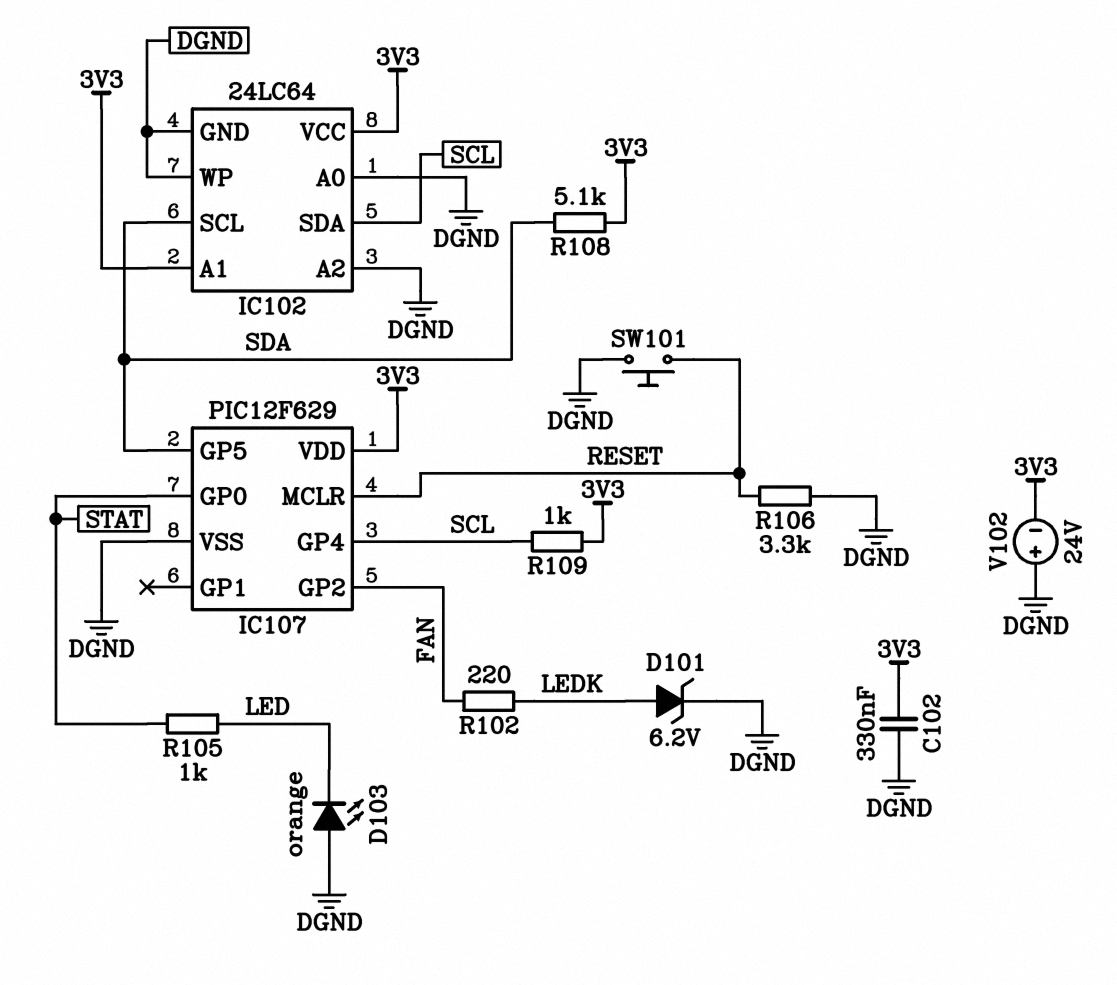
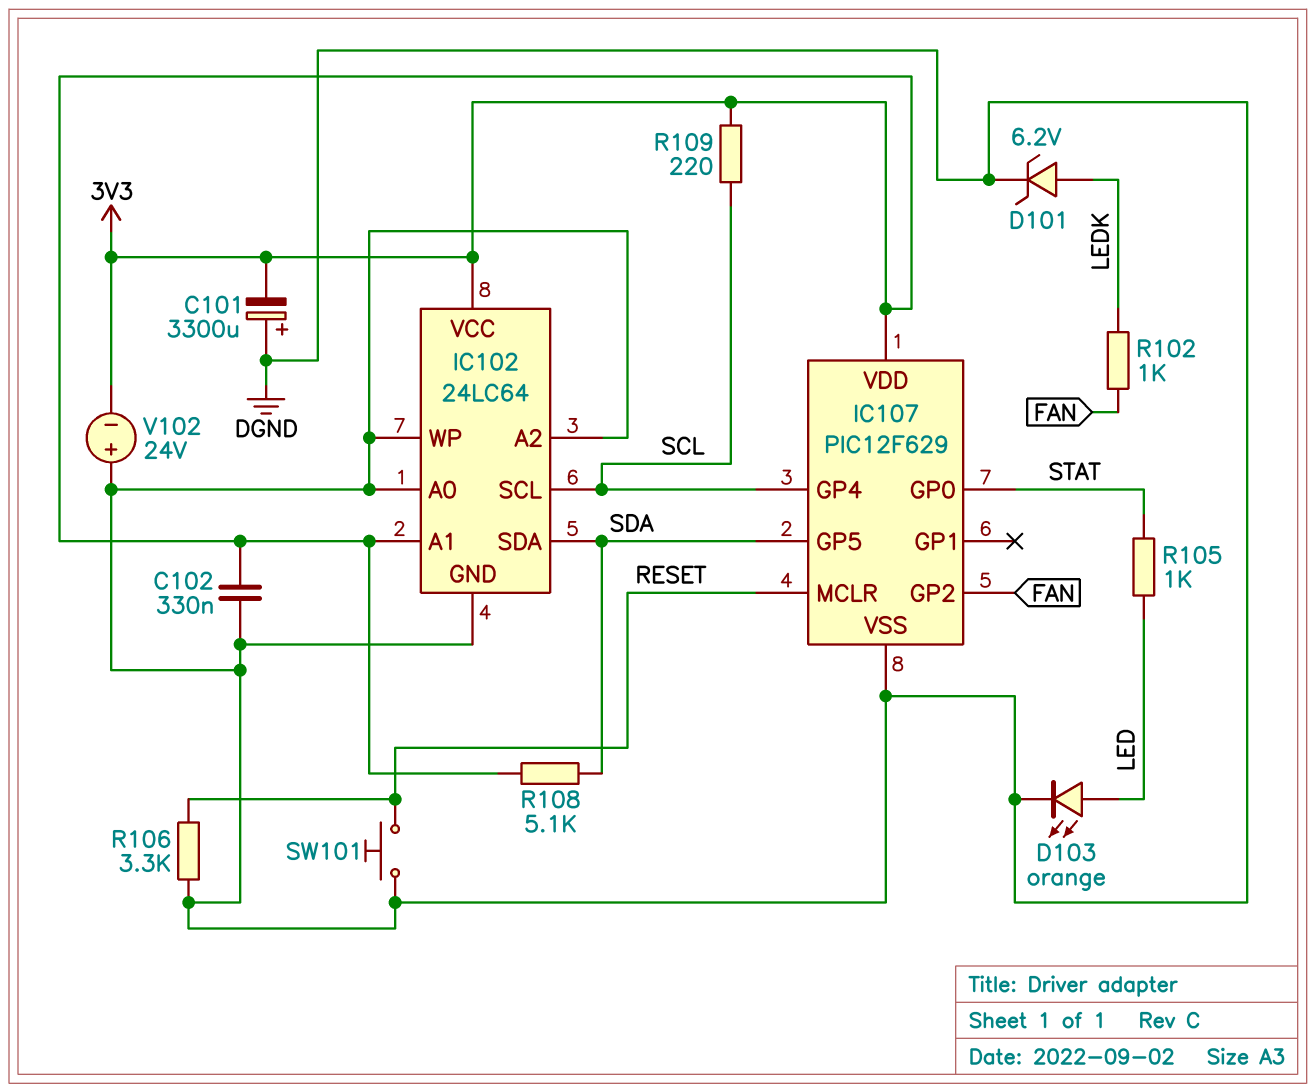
C101: none -> 3300uF (plus DGND, minus 3V3)
D103: LED orange (A DGND, K LED) -> LED orange (A LED, K DGND)
IC102 pin SCL: SDA -> SCL
IC102 pin SDA: SCL -> SDA
R102: 220 (FAN, LEDK) -> 1k (FAN, LEDK)
R109: 1k (3V3, SCL) -> 220 (3V3, SCL)

